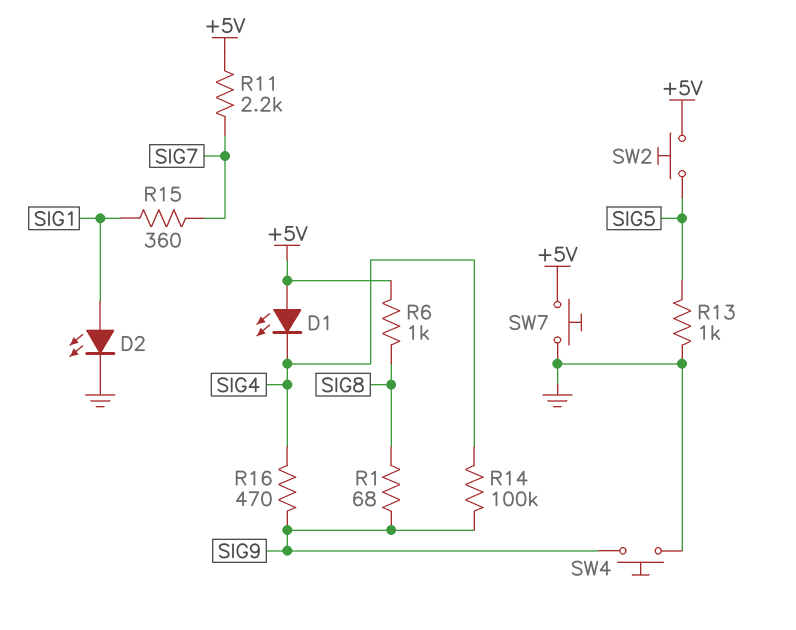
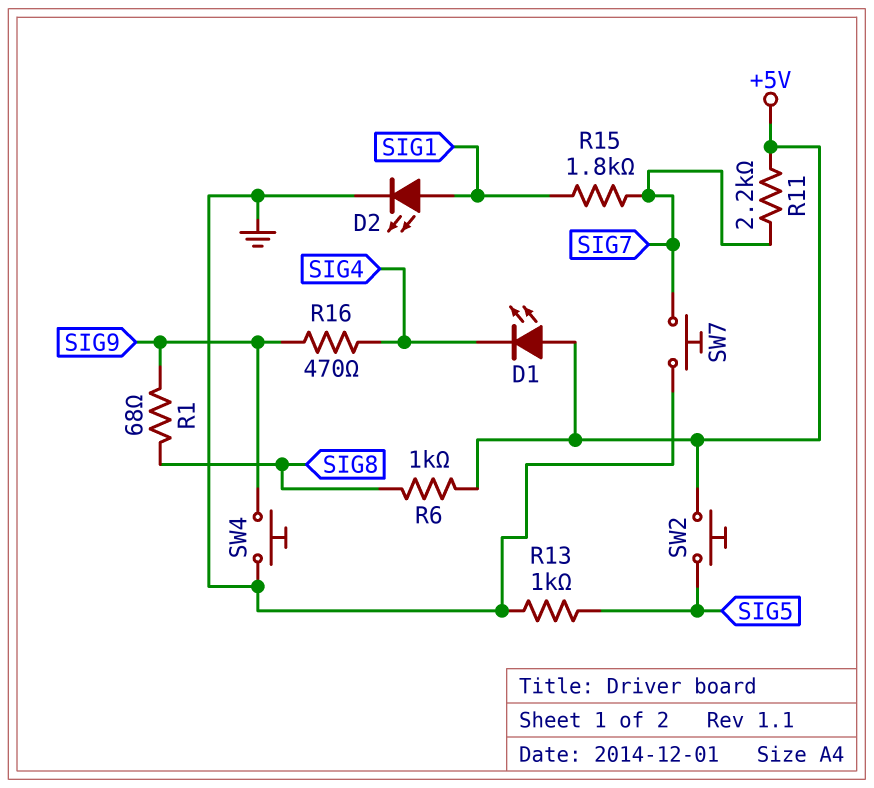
R14: 100k (SIG4, SIG9) -> none
R15: 360 (SIG1, SIG7) -> 1.8k (SIG1, SIG7)
SW7: button (+5V, GND) -> button (GND, SIG7)

